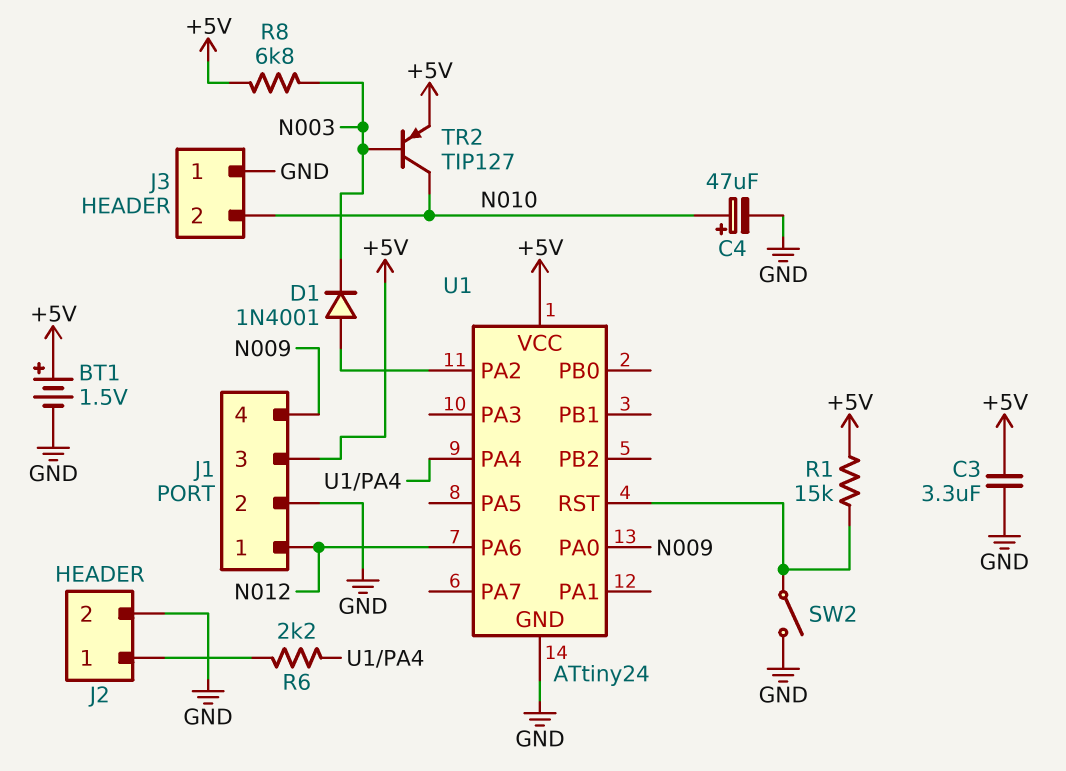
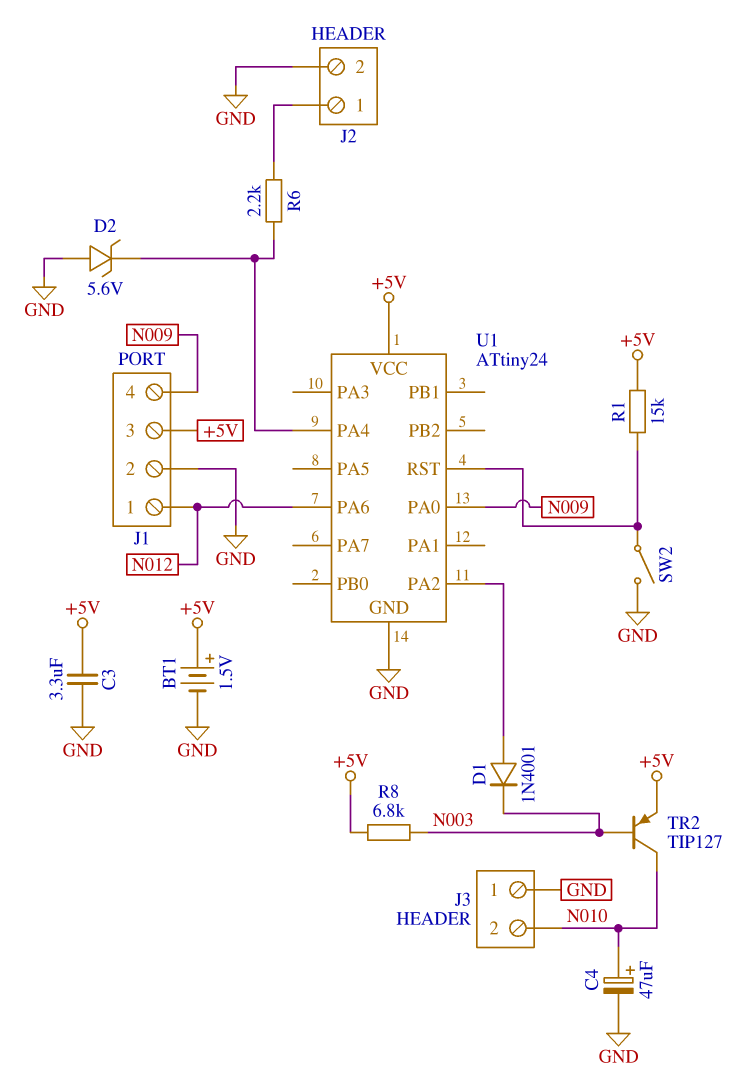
D2: none -> zener 5.6V (A GND, K U1/PA4)

